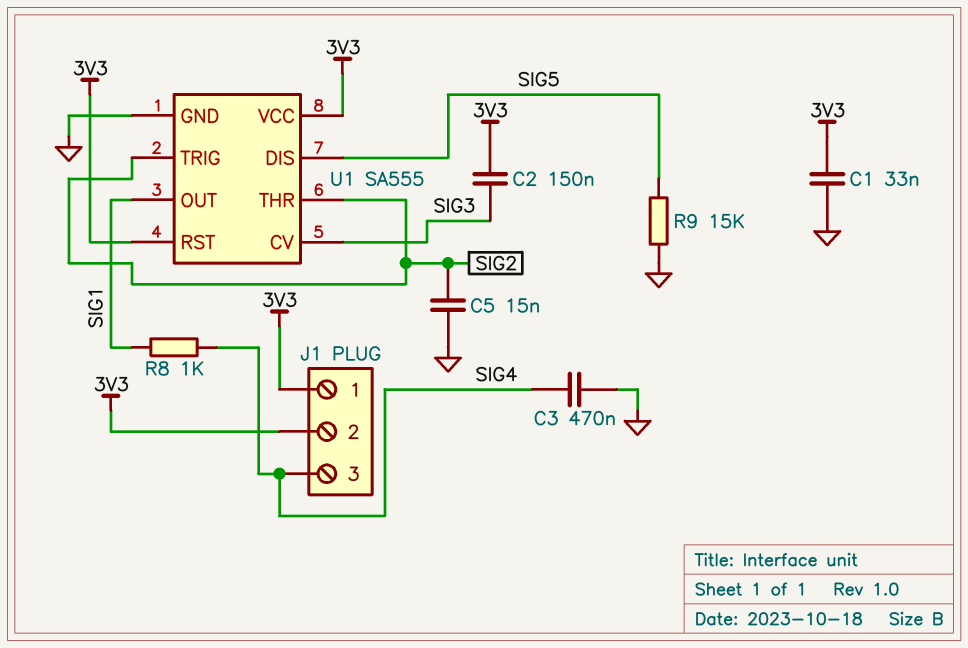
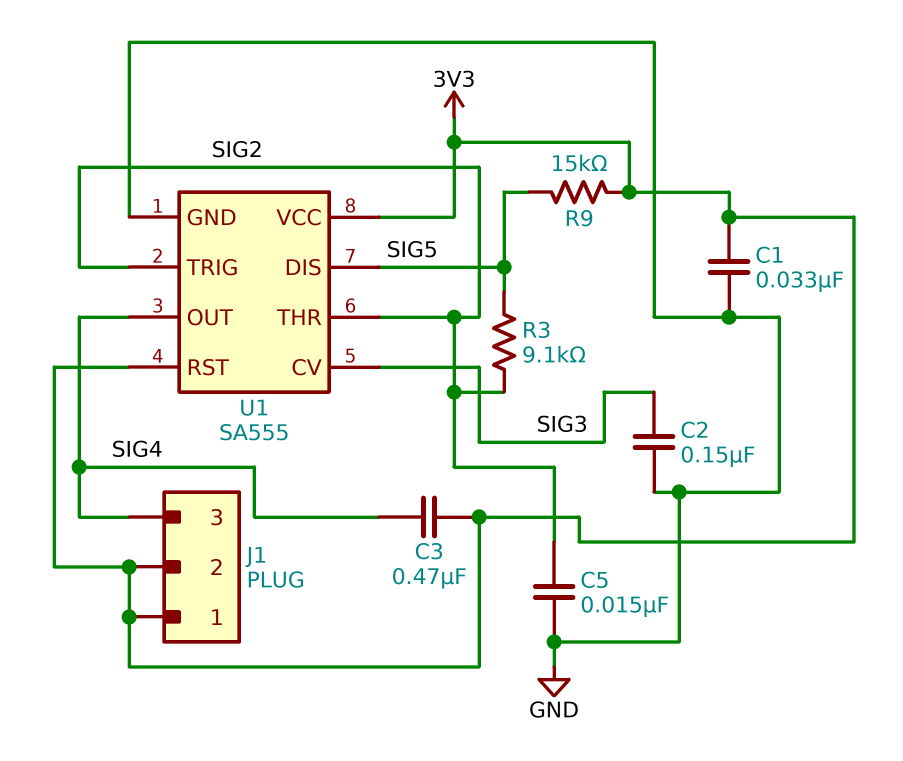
C2: 150nF (3V3, SIG3) -> 150nF (GND, SIG3)
C3: 470nF (GND, SIG4) -> 470nF (3V3, SIG4)
R3: none -> 9.1k (SIG2, SIG5)
R8: 1k (SIG1, SIG4) -> none
R9: 15k (GND, SIG5) -> 15k (3V3, SIG5)
U1 pin OUT: SIG1 -> SIG4

